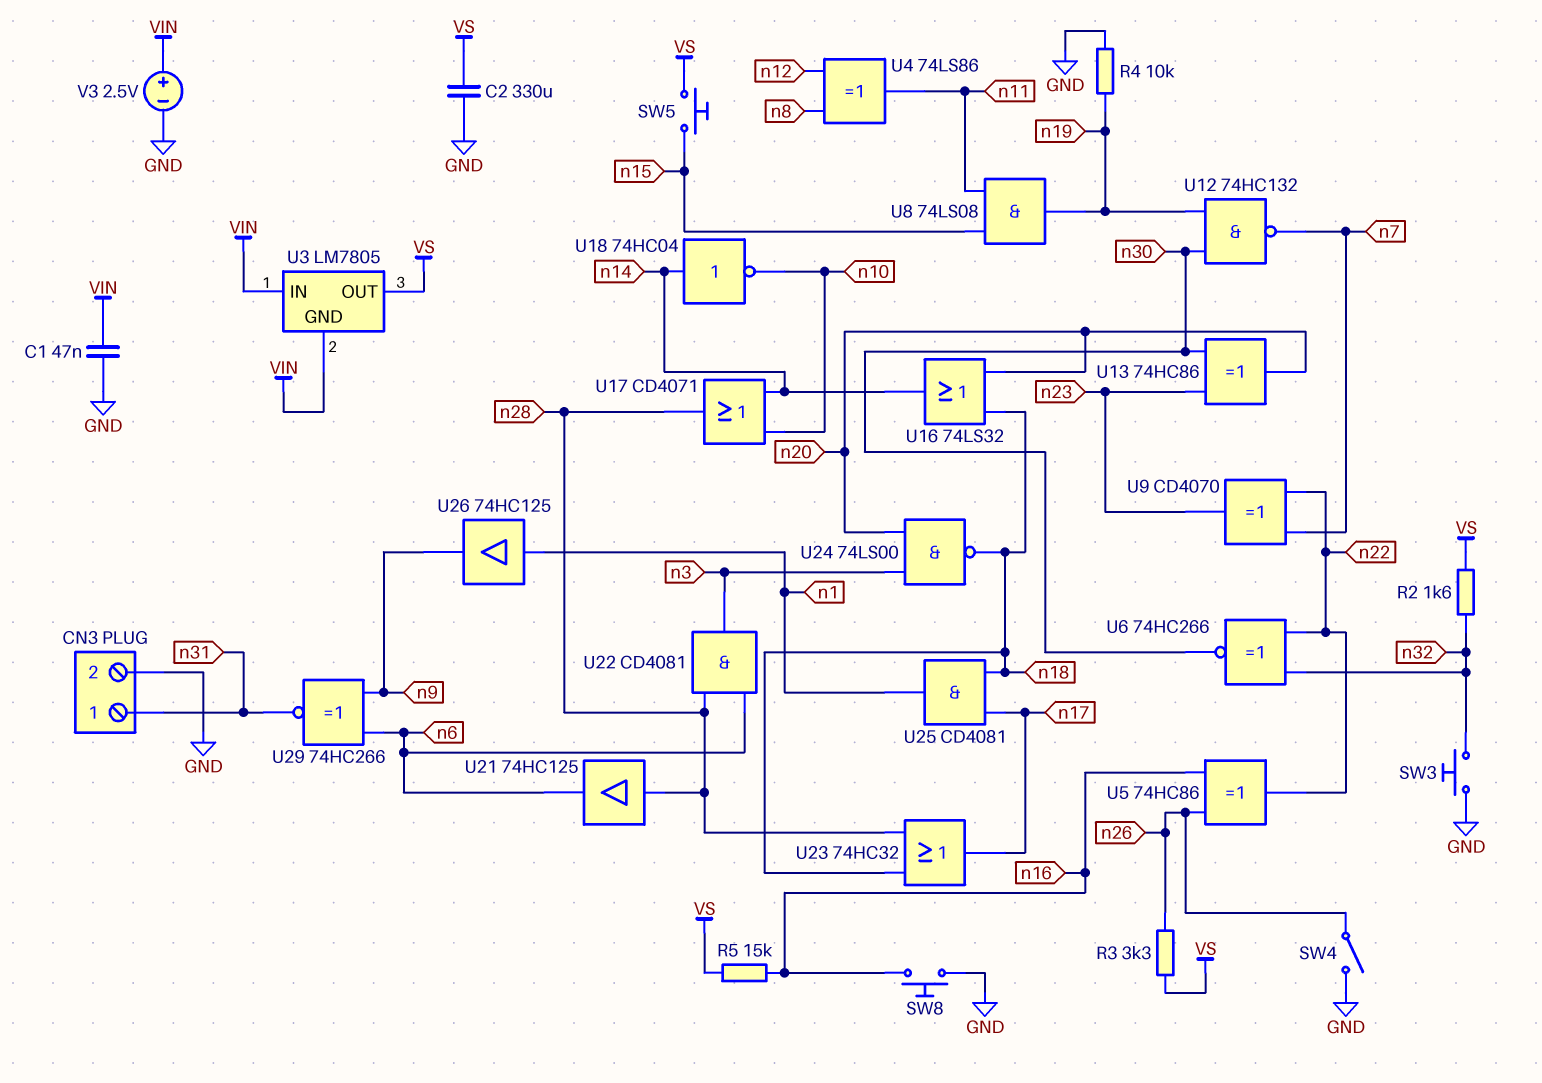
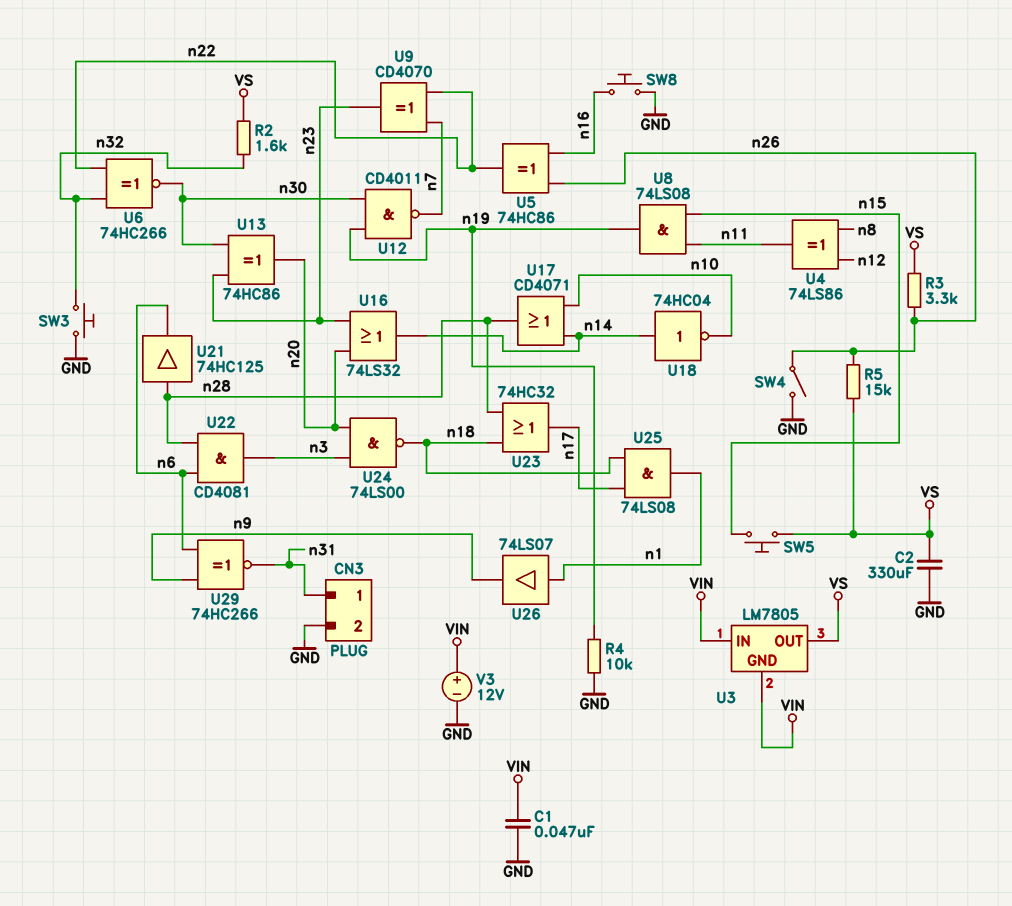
R5: 15k (VS, n16) -> 15k (VS, n26)
U12: NAND 74HC132 (in n19, in n30, out n7) -> NAND CD4011 (in n19, in n30, out n7)
U16: OR 74LS32 (in n18, in n20, out n14) -> OR 74LS32 (in n20, in n23, out n14)
U25: AND CD4081 (in n17, in n18, out n1) -> AND 74LS08 (in n17, in n18, out n1)
U26: buffer 74HC125 (in n1, out n9) -> buffer 74LS07 (in n1, out n9)
V3: 2.5V (plus VIN, minus GND) -> 12V (plus VIN, minus GND)

